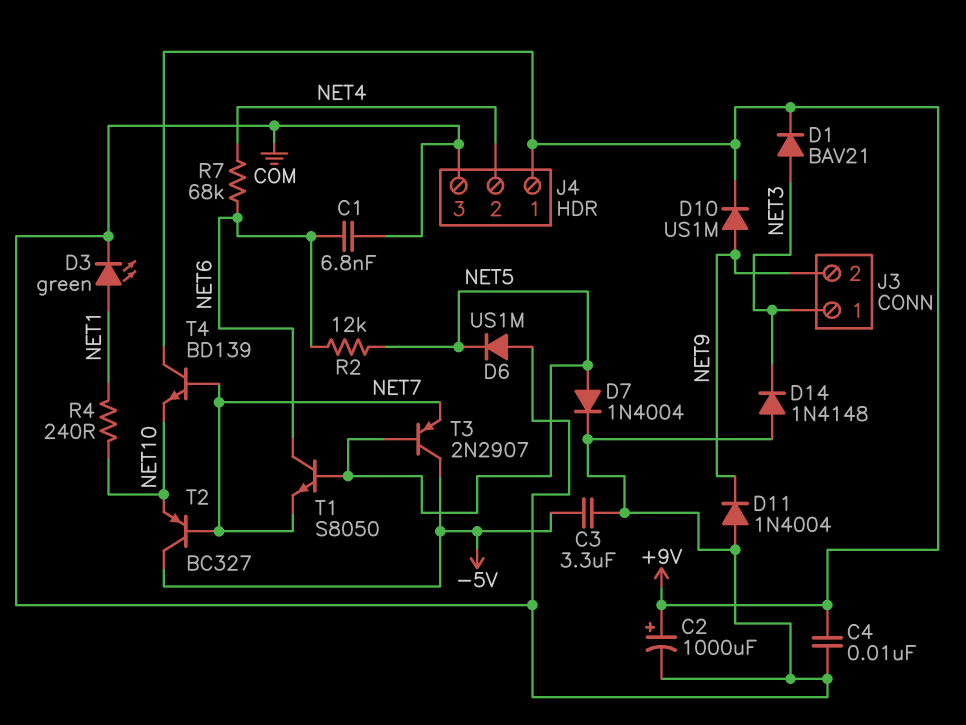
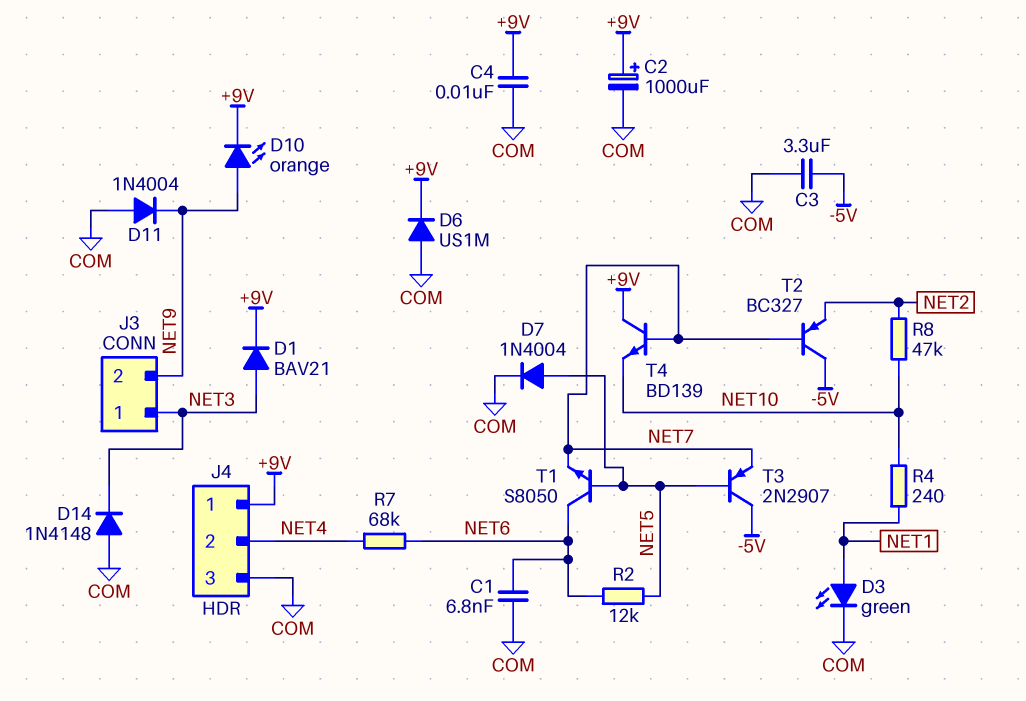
D6: diode US1M (A COM, K NET5) -> diode US1M (A COM, K +9V)
D10: diode US1M (A NET9, K +9V) -> LED orange (A NET9, K +9V)
R8: none -> 47k (NET2, NET10)
T2: PNP BC327 (B NET7, C -5V, E NET10) -> PNP BC327 (B NET7, C -5V, E NET2)

